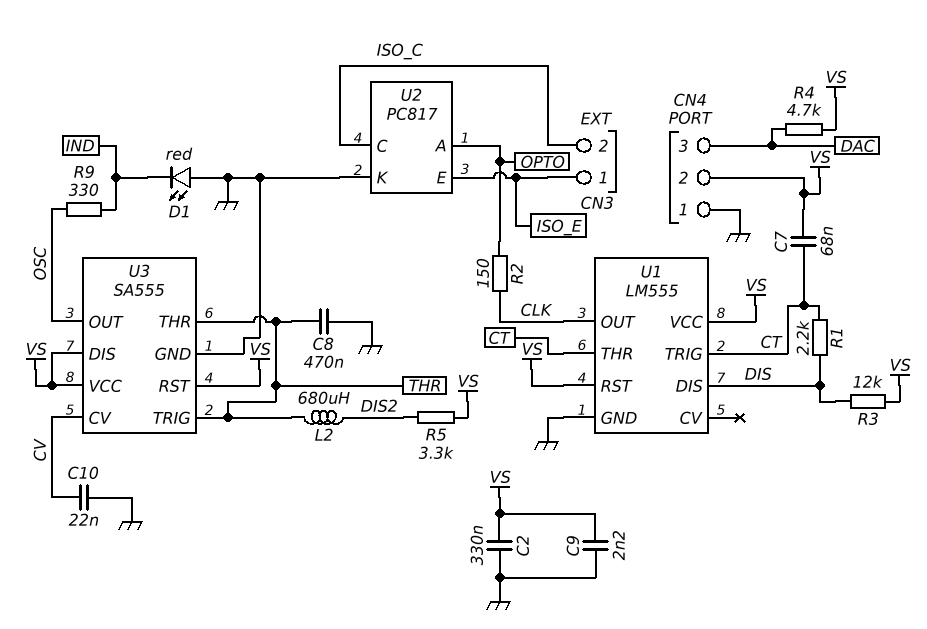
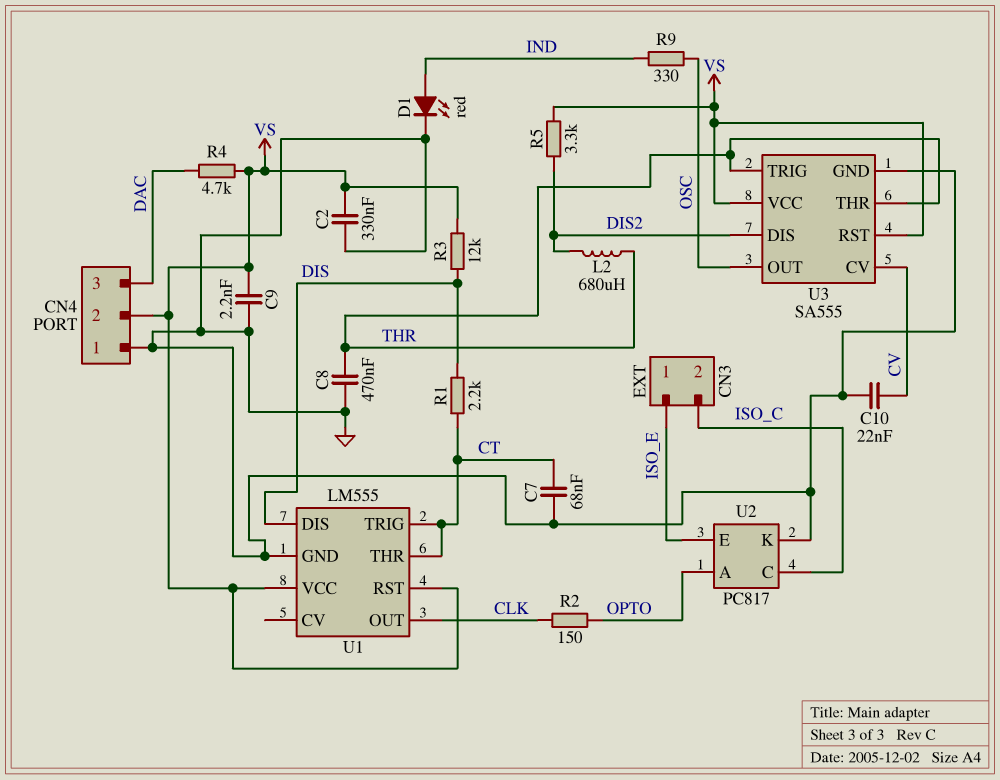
C7: 68nF (CT, VS) -> 68nF (CT, GND)
D1: LED red (A GND, K IND) -> LED red (A IND, K GND)
U3 pin DIS: VS -> DIS2

